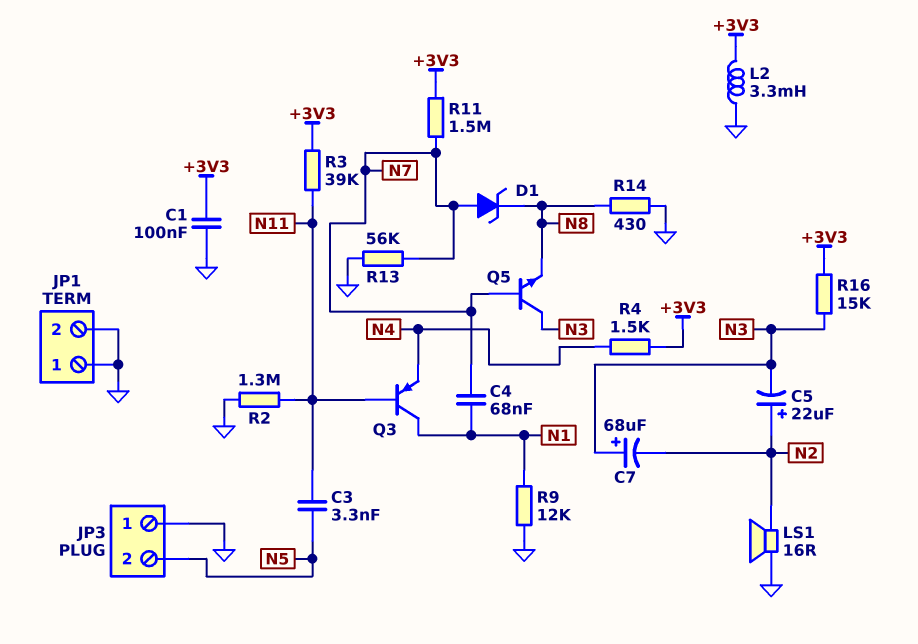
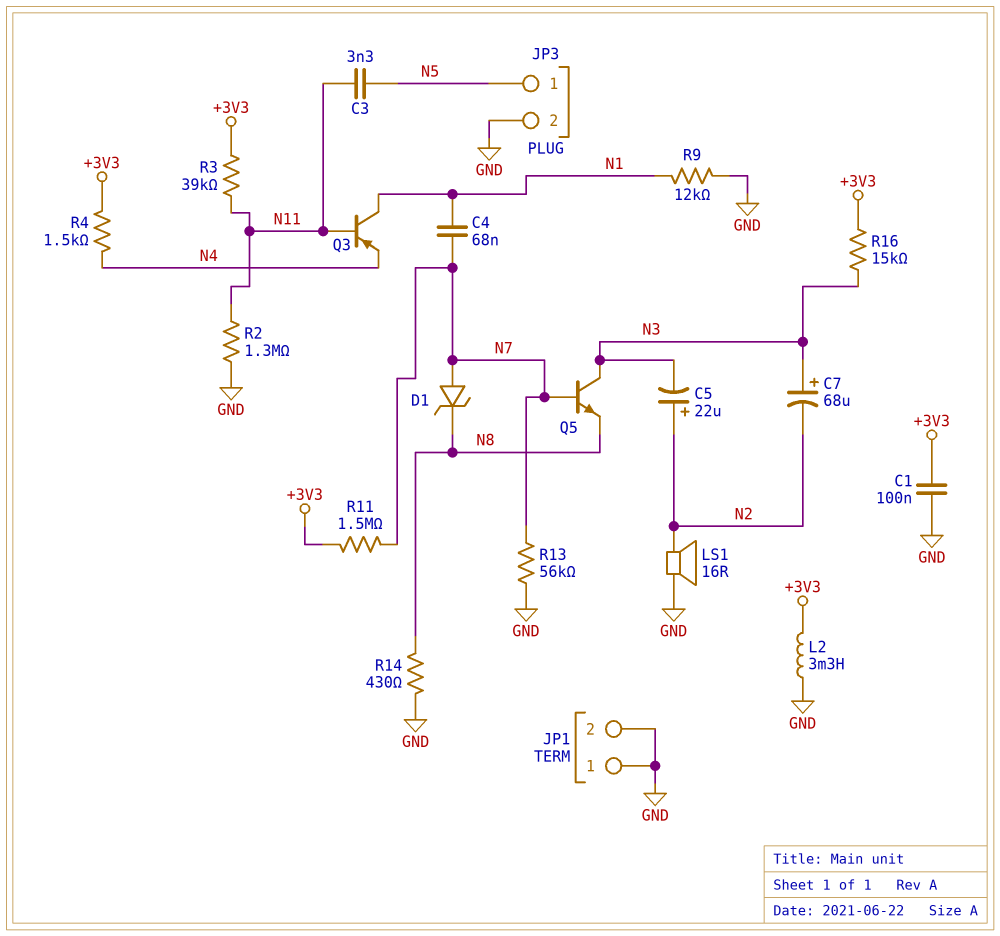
JP3 pin 1: GND -> N5
JP3 pin 2: N5 -> GND

